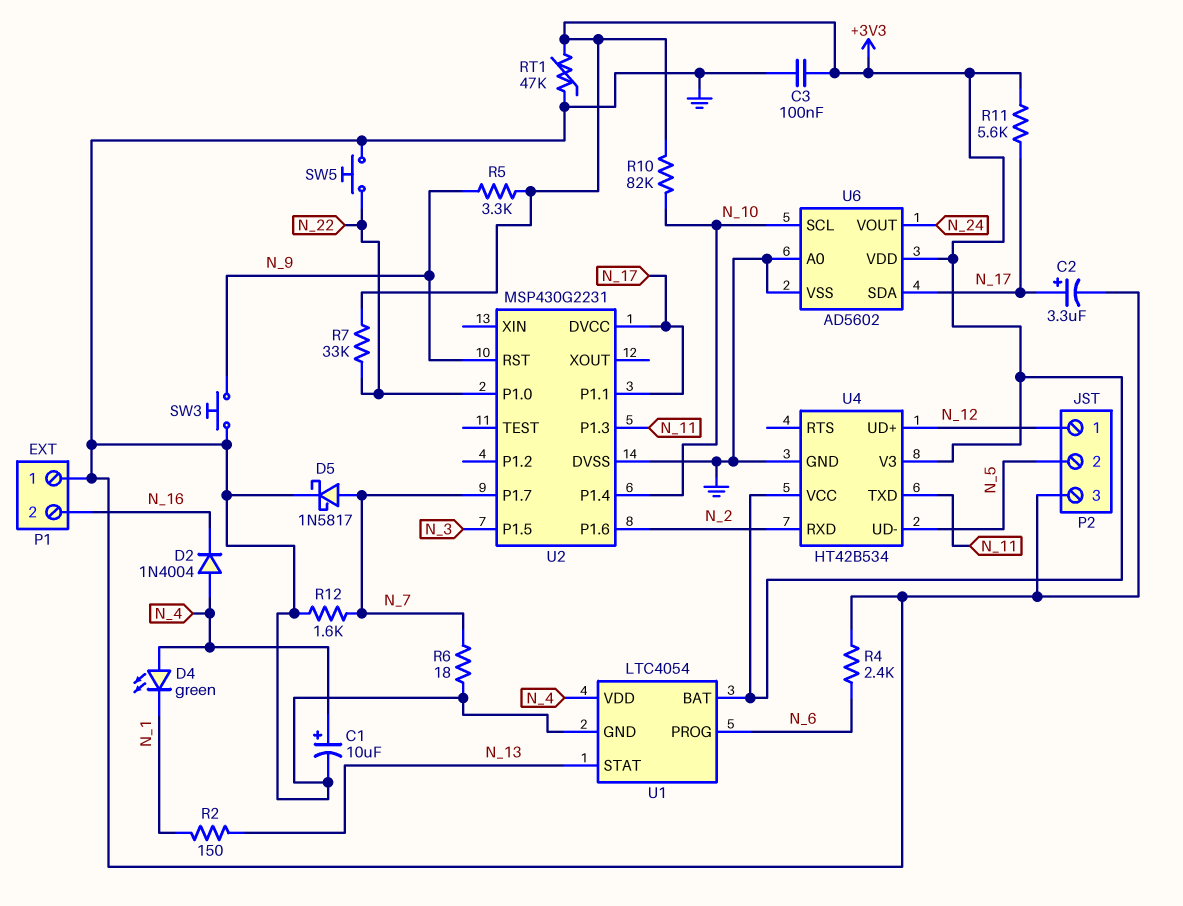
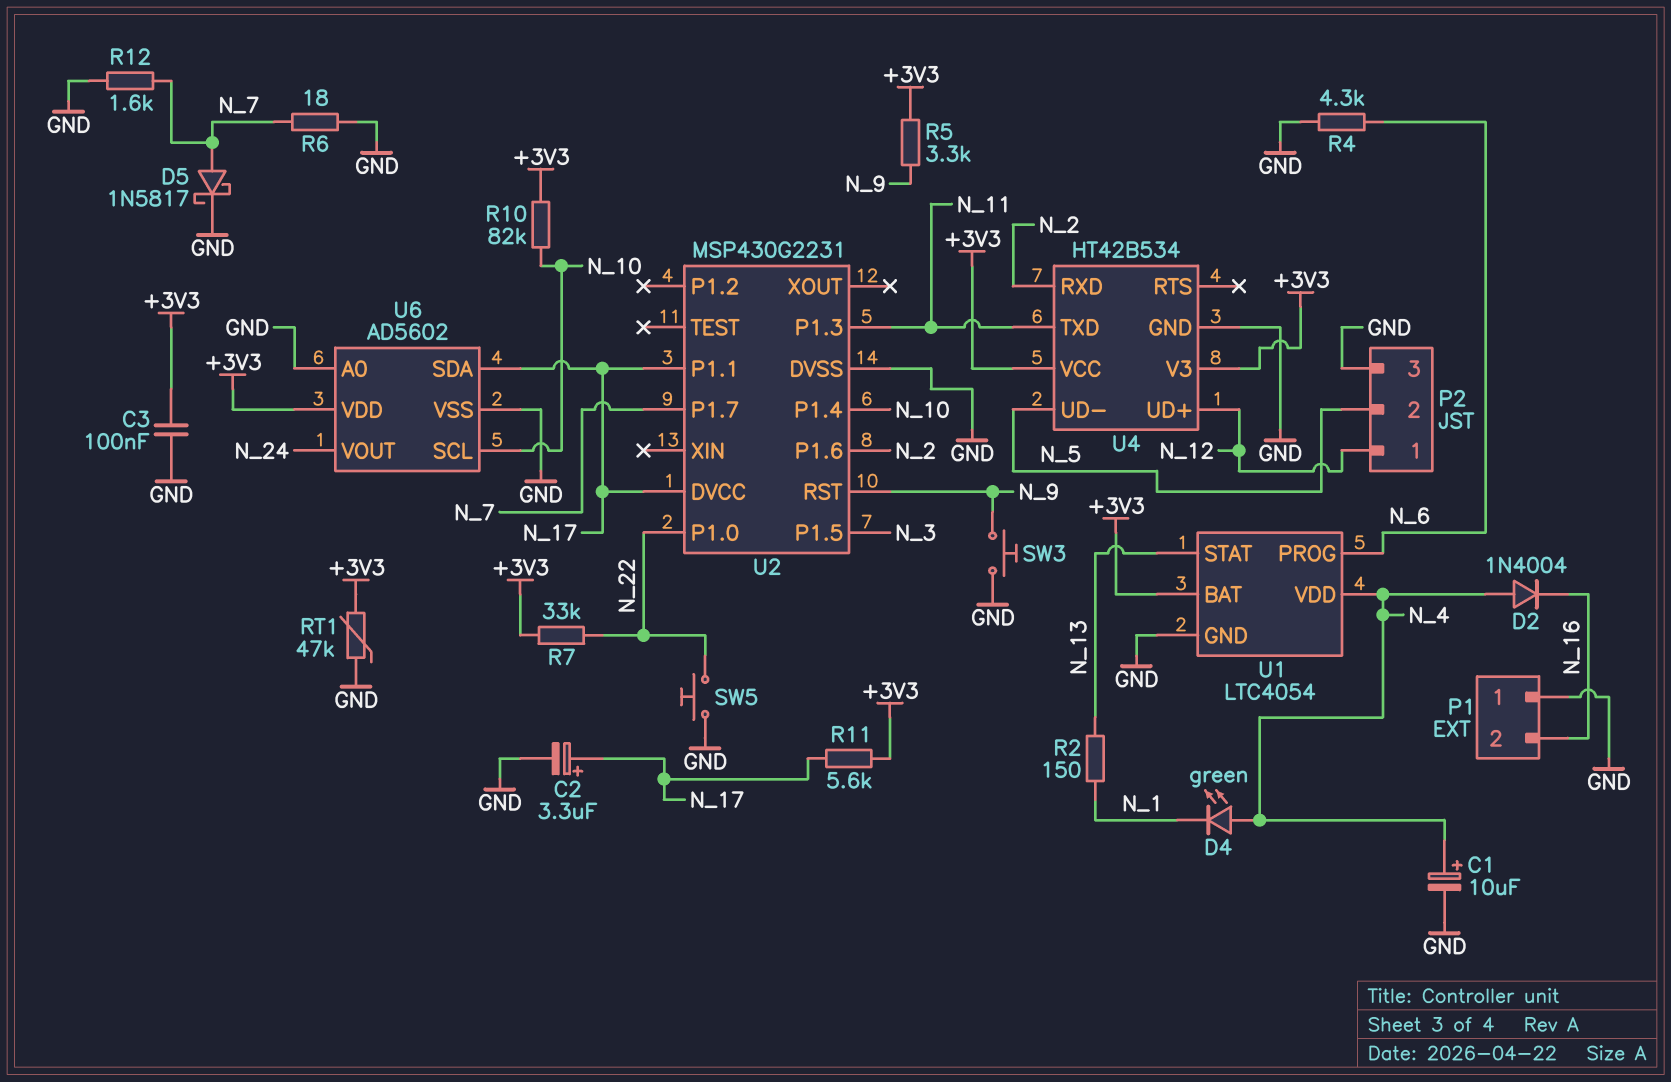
R4: 2.4k (GND, N_6) -> 4.3k (GND, N_6)

